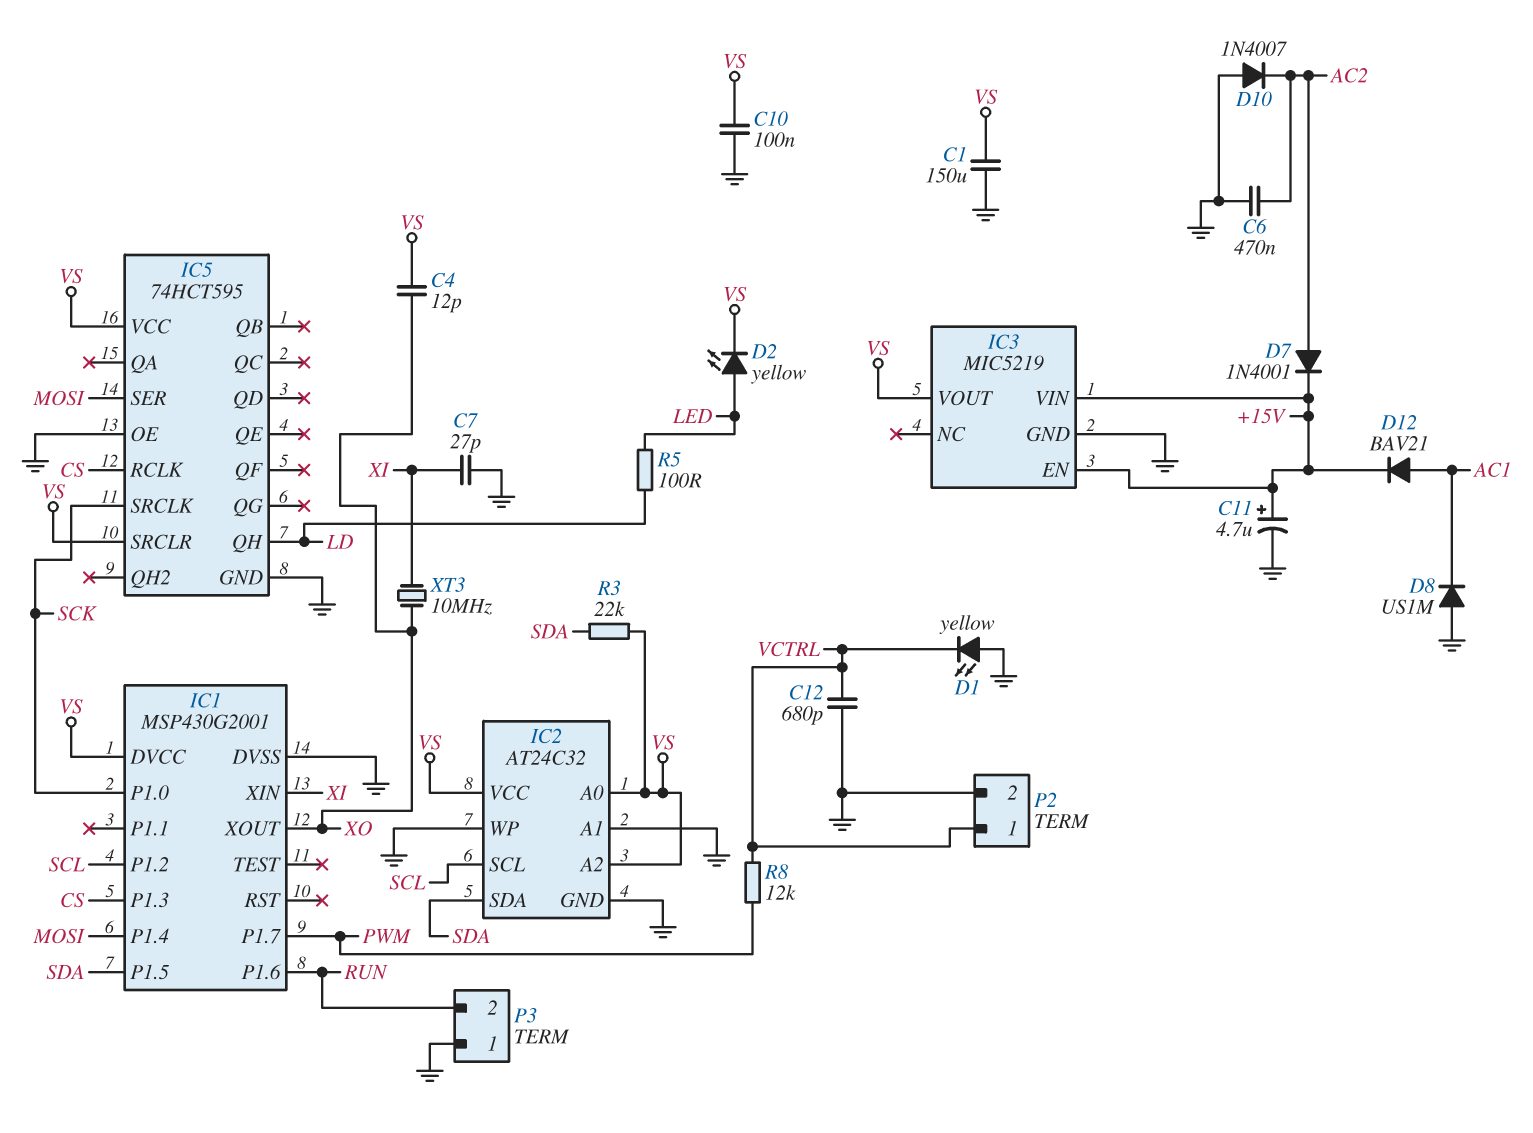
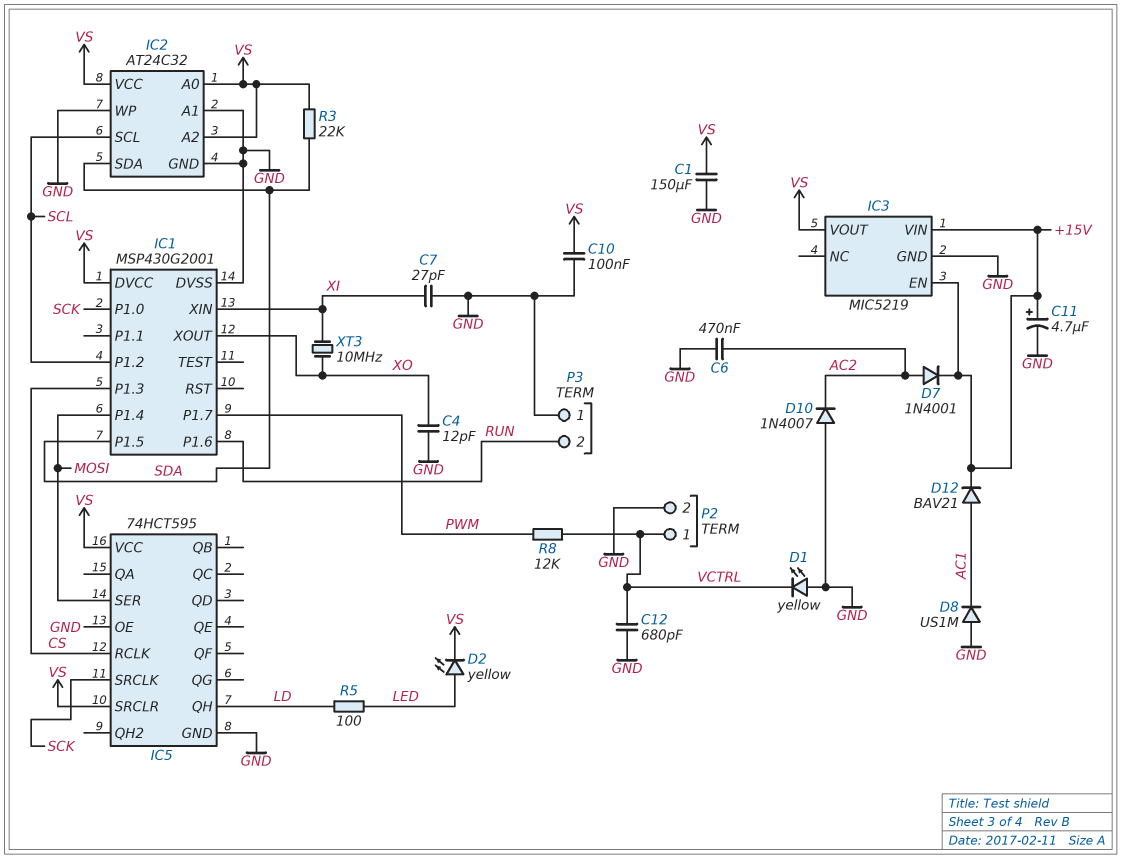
C4: 12pF (VS, XO) -> 12pF (GND, XO)

